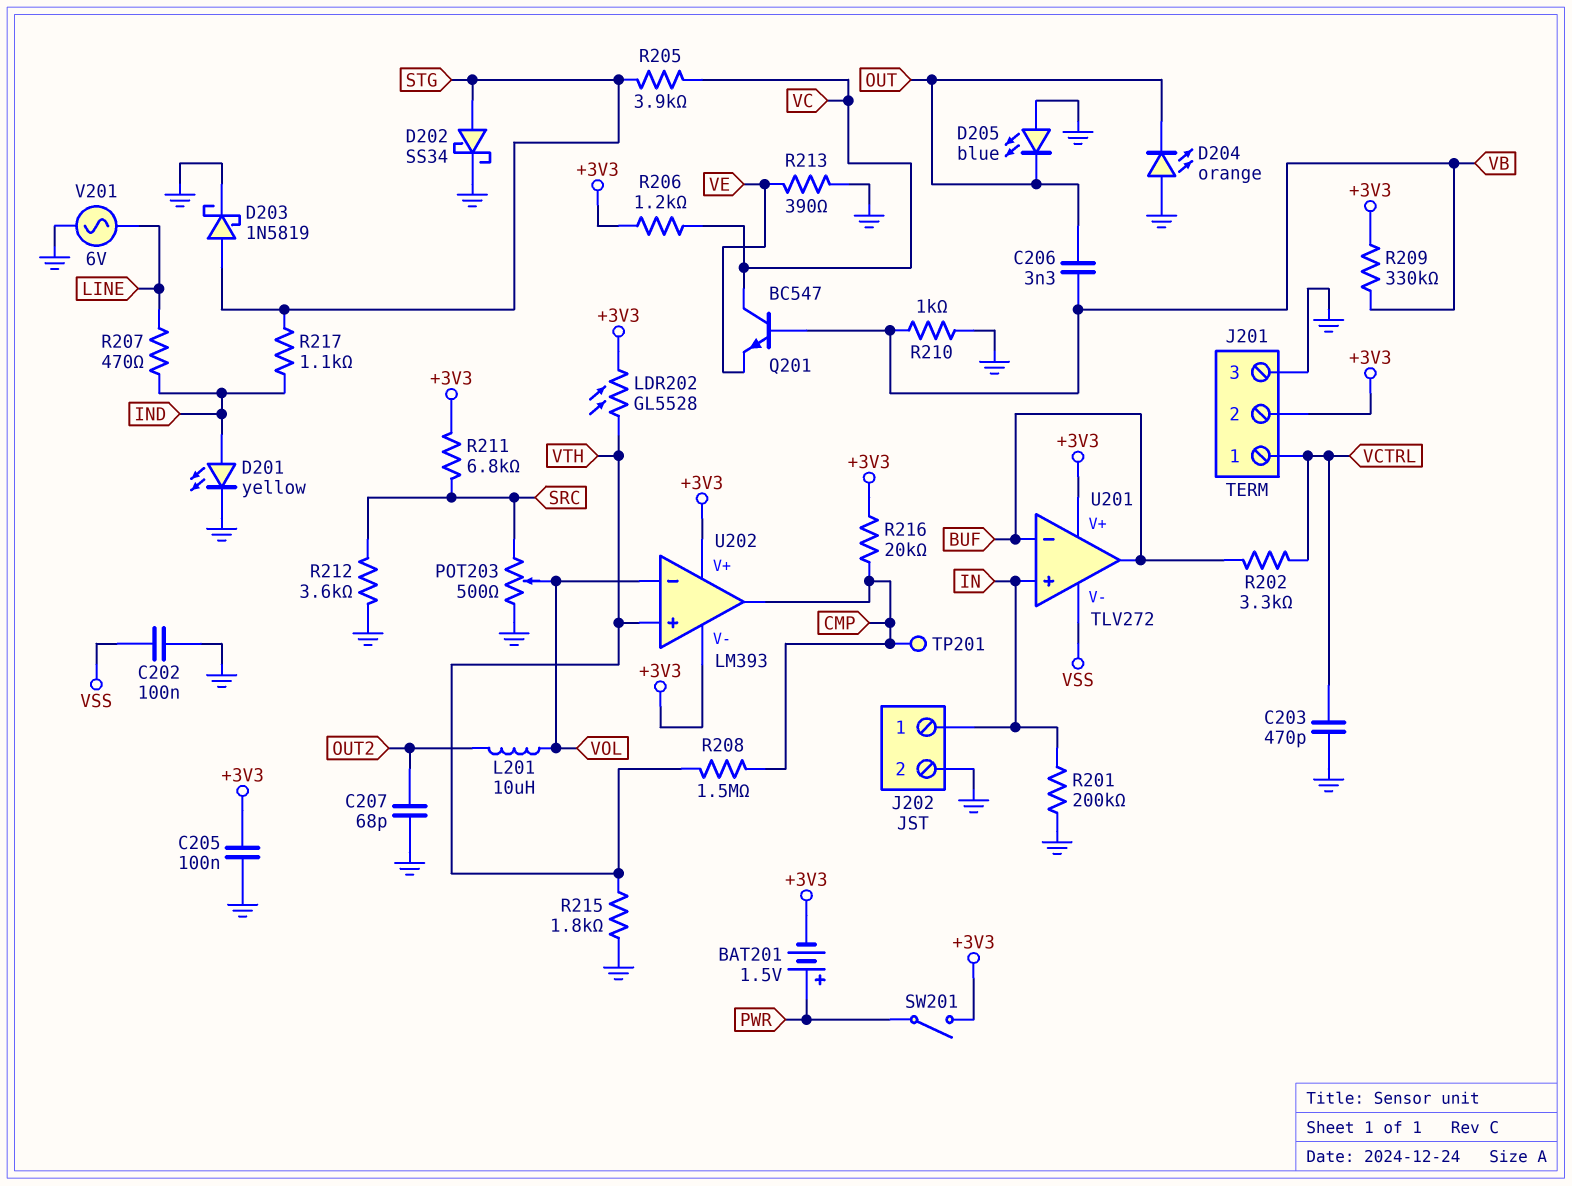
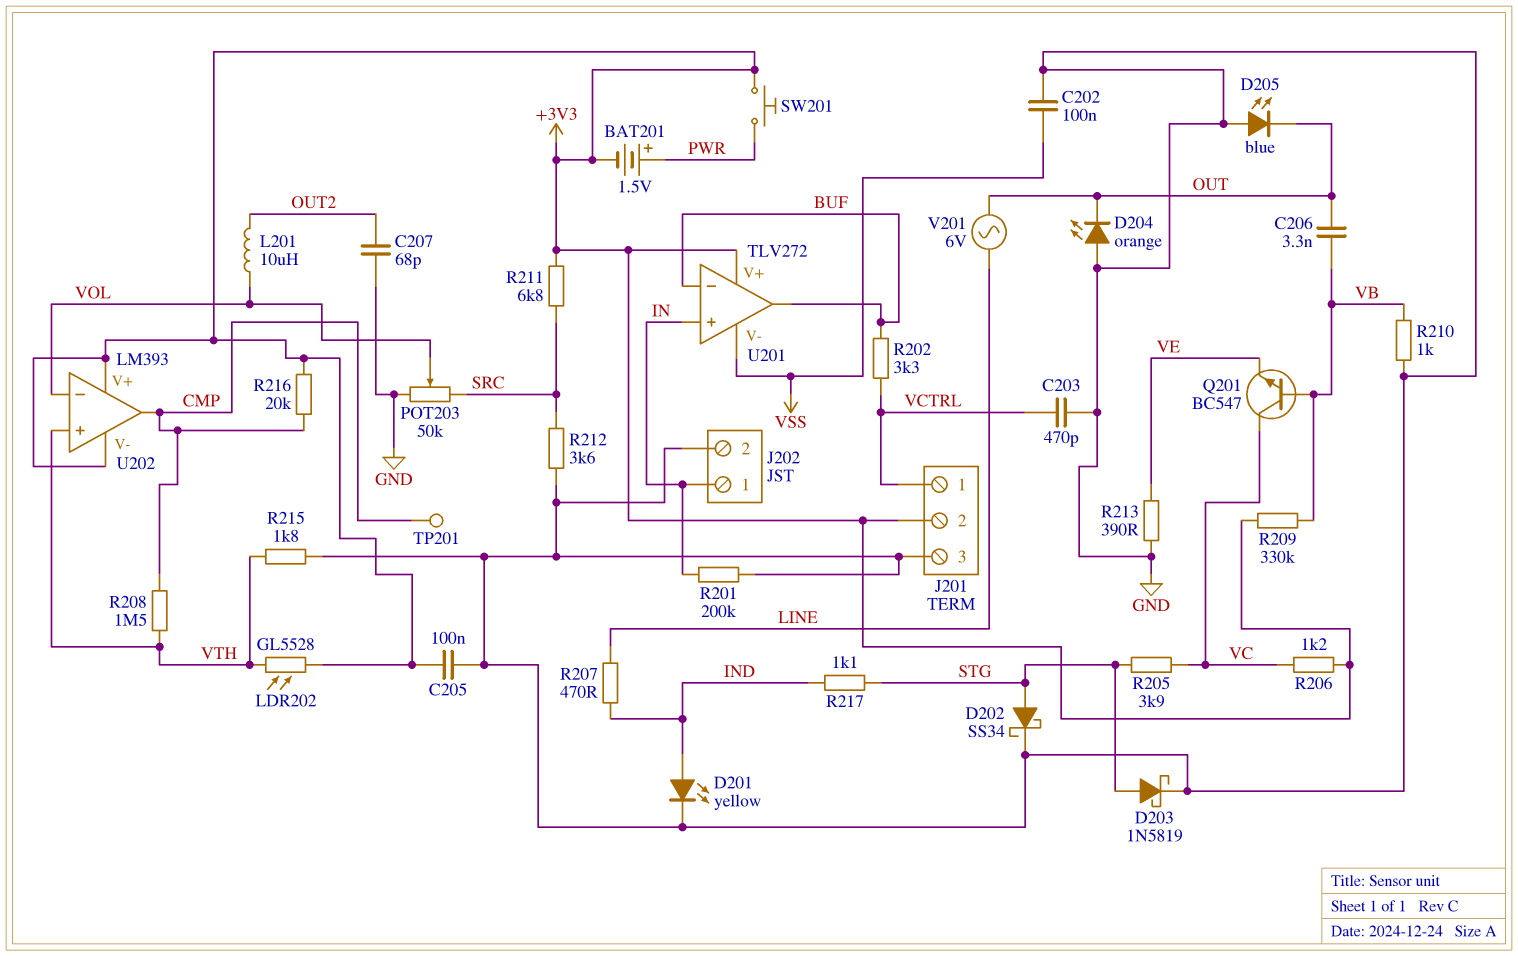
POT203: 500 (GND, SRC, wiper VOL) -> 50k (GND, SRC, wiper VOL)
SW201: switch (+3V3, PWR) -> button (+3V3, PWR)
V201: AC 6V (GND, LINE) -> AC 6V (LINE, OUT)

